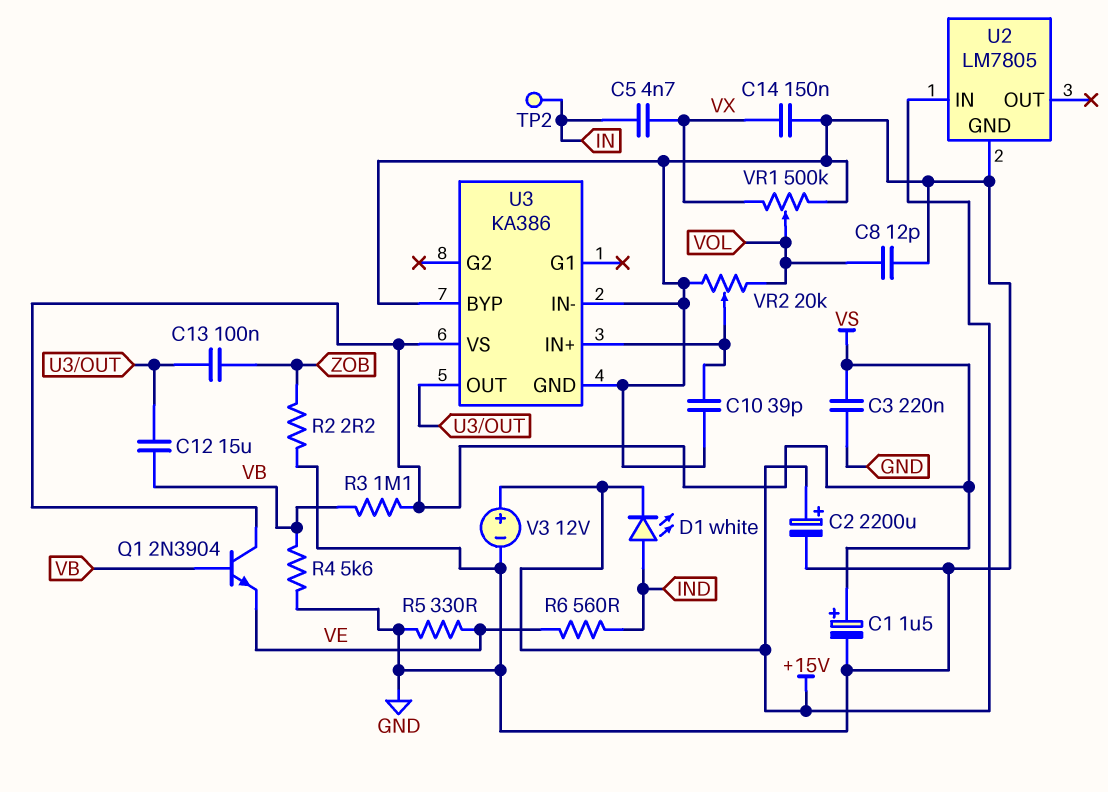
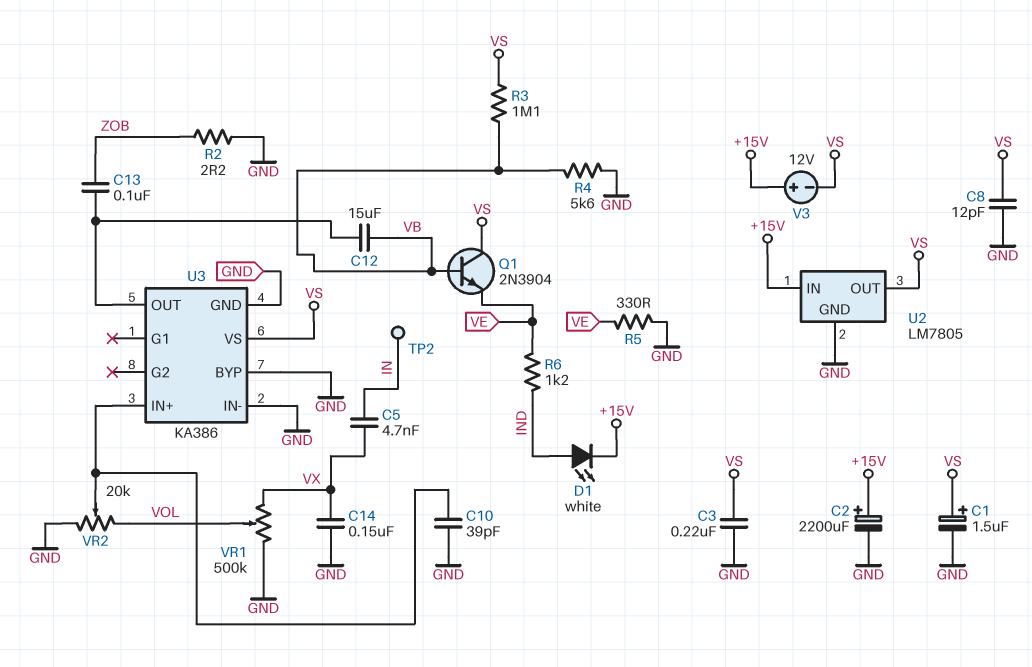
C8: 12pF (GND, VOL) -> 12pF (GND, VS)
R6: 560 (IND, VE) -> 1.2k (IND, VE)
U2 pin OUT: none -> VS
V3: 12V (plus +15V, minus GND) -> 12V (plus +15V, minus VS)

